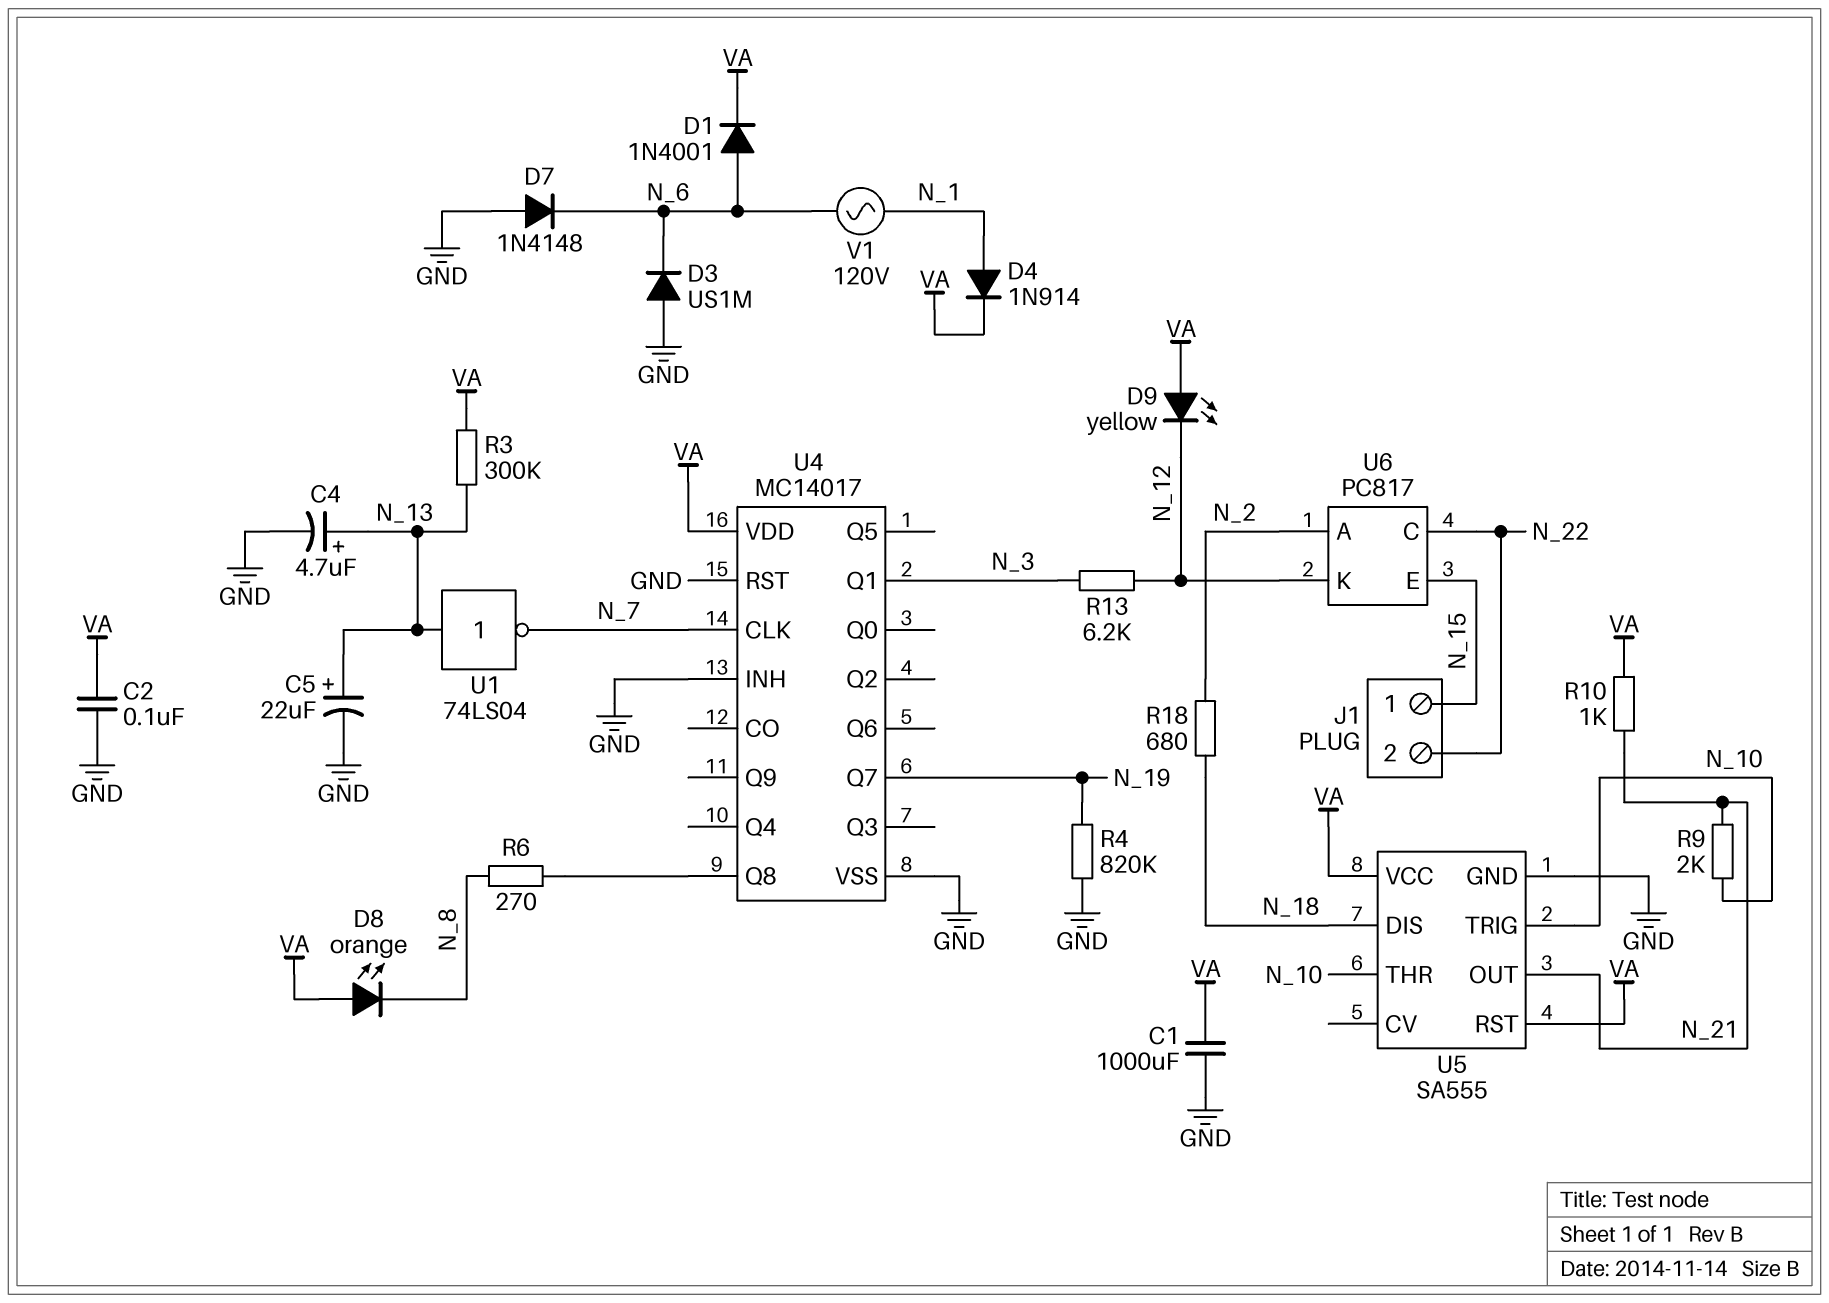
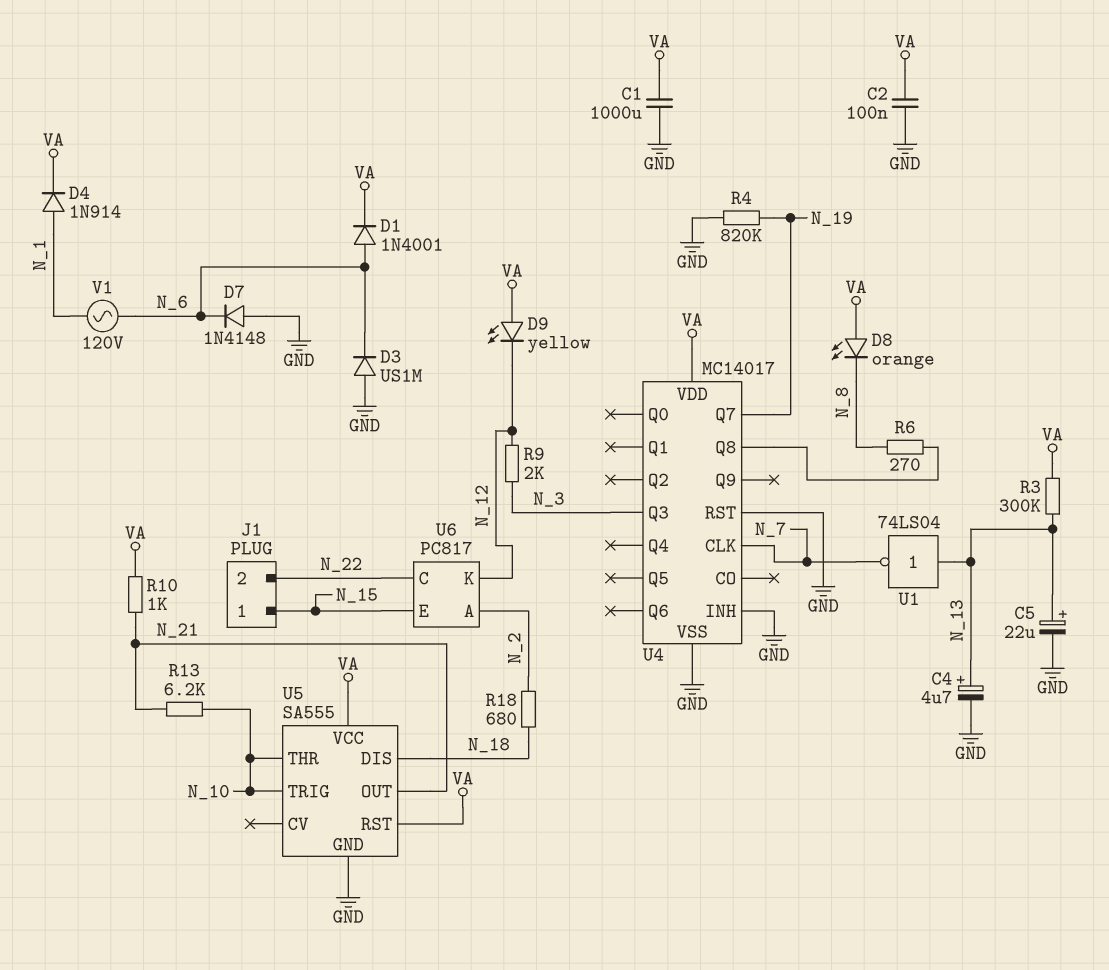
R9: 2k (N_10, N_21) -> 2k (N_3, N_12)
R13: 6.2k (N_3, N_12) -> 6.2k (N_10, N_21)
U4 pin Q1: N_3 -> none
U4 pin Q3: none -> N_3

